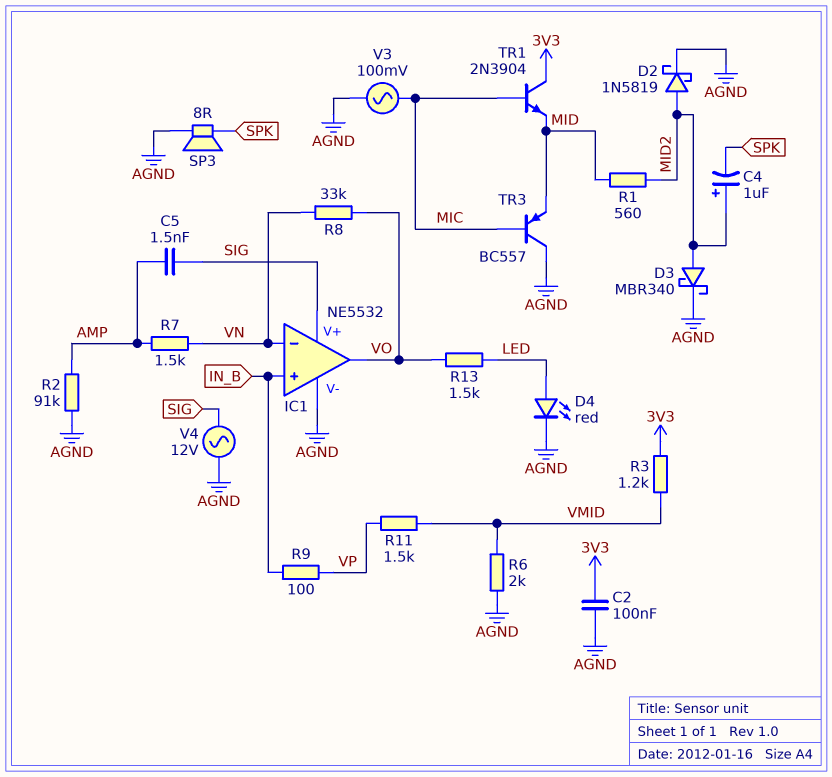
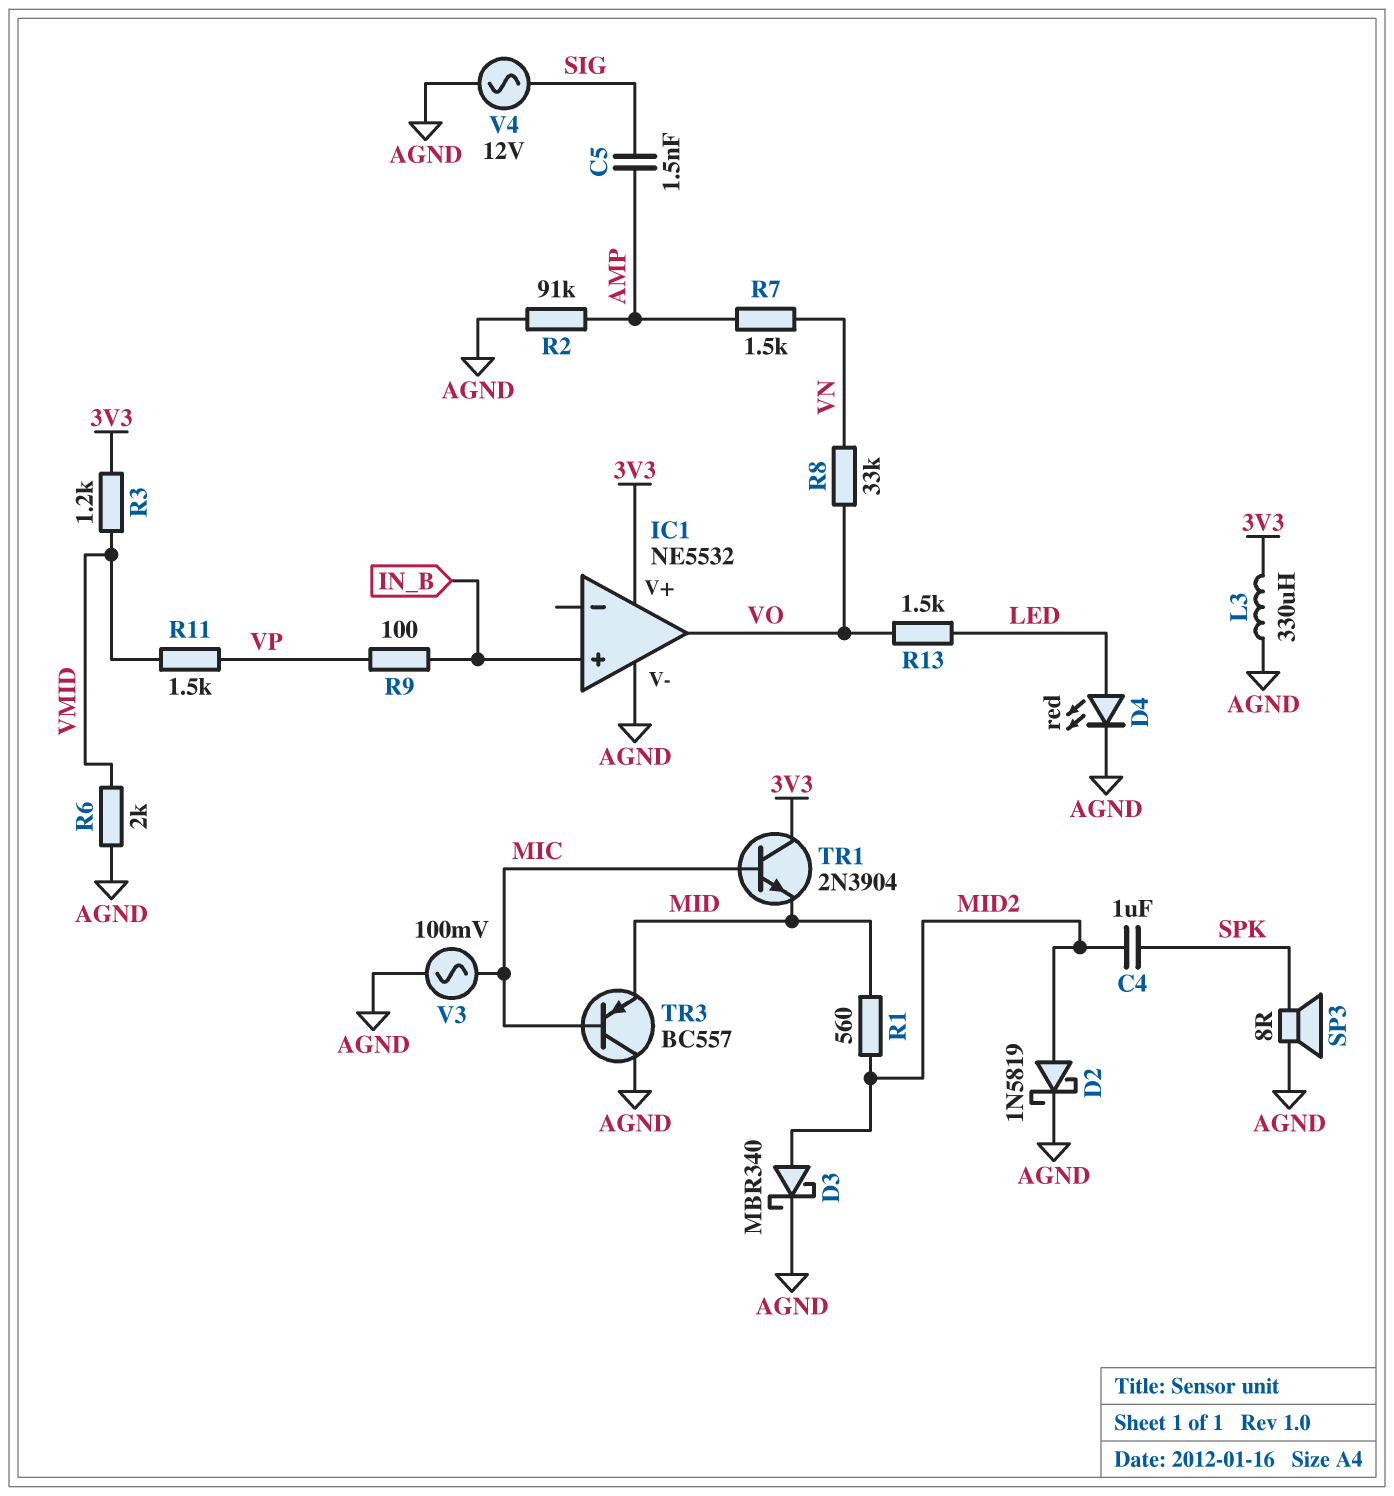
C2: 100nF (3V3, AGND) -> none
C4: 1uF (plus MID2, minus SPK) -> 1uF (MID2, SPK)
IC1 pin V+: SIG -> 3V3
IC1 pin in-: VN -> none
L3: none -> 330uH (3V3, AGND)

